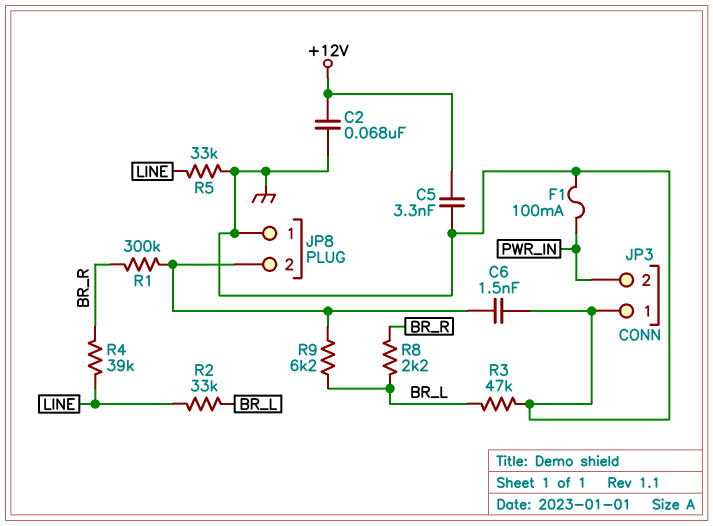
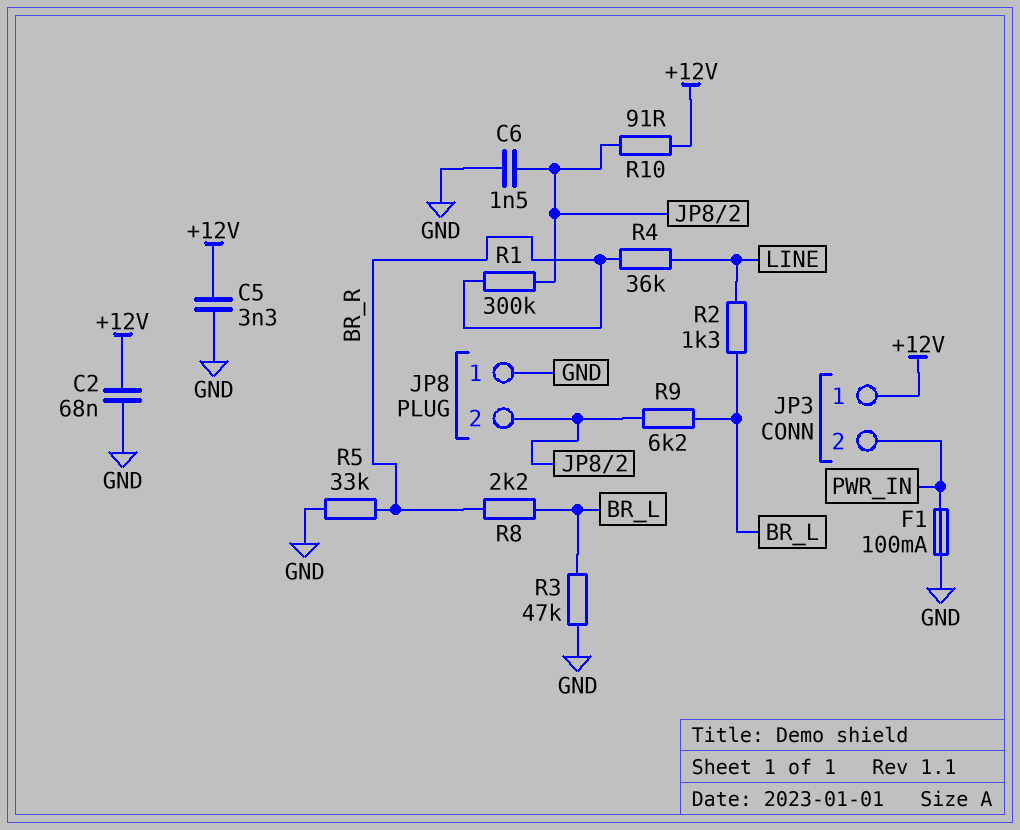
JP3 pin 1: GND -> +12V
R2: 33k (BR_L, LINE) -> 1.3k (BR_L, LINE)
R4: 39k (BR_R, LINE) -> 36k (BR_R, LINE)
R5: 33k (GND, LINE) -> 33k (BR_R, GND)
R10: none -> 91 (+12V, JP8/2)

